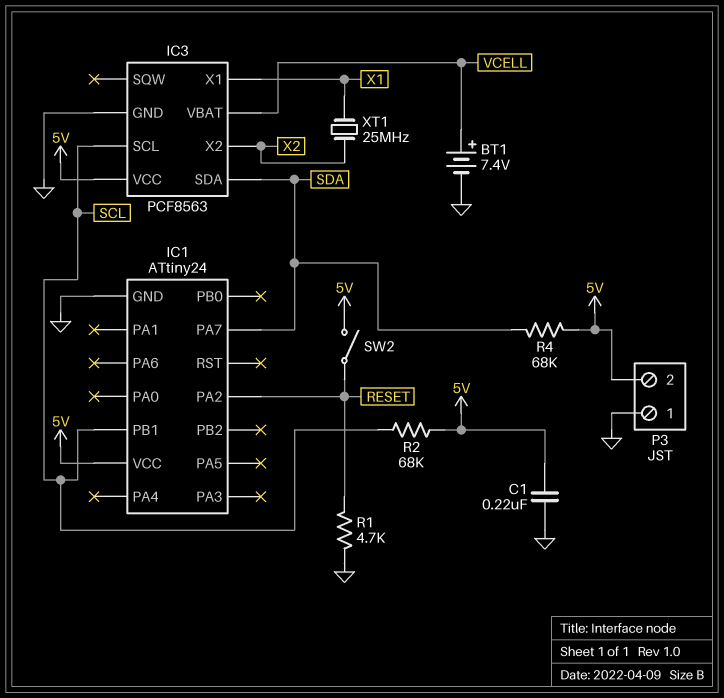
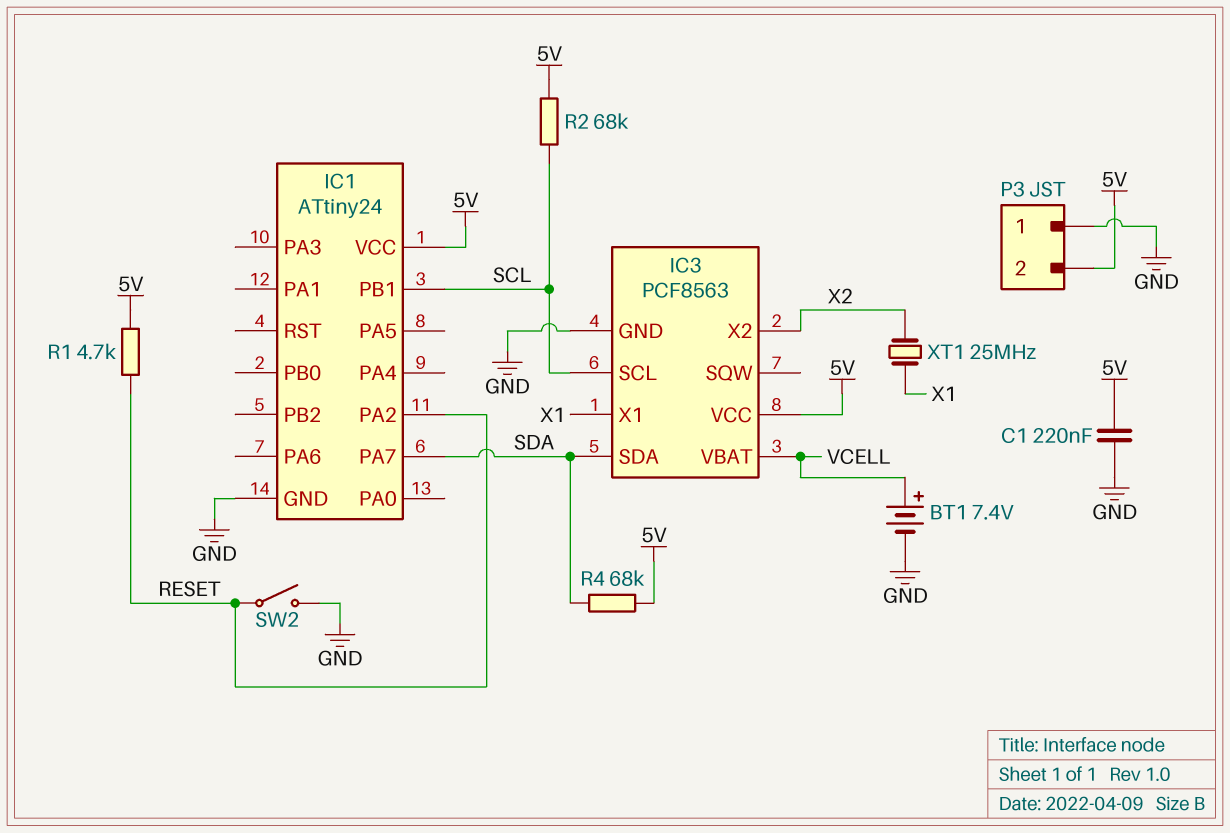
R1: 4.7k (GND, RESET) -> 4.7k (5V, RESET)
SW2: switch (5V, RESET) -> switch (GND, RESET)

